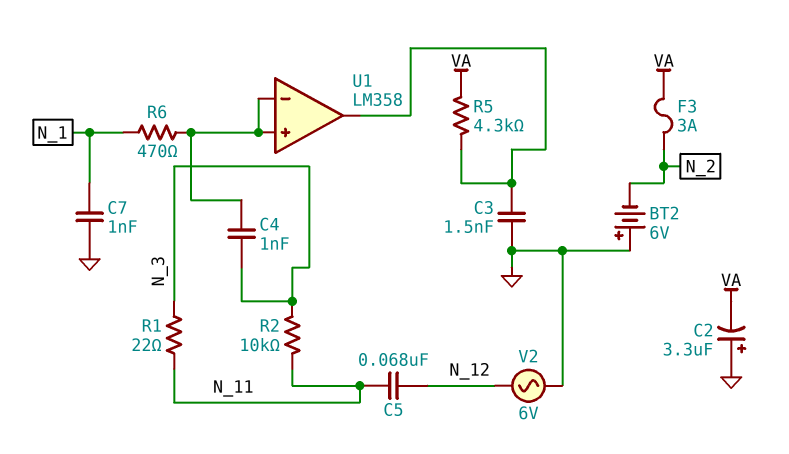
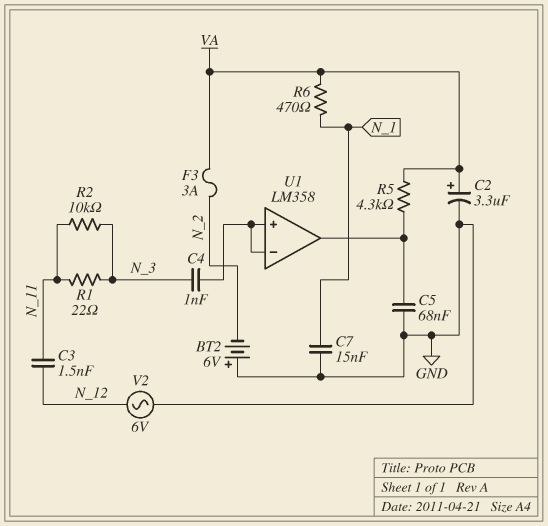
C2: 3.3uF (plus GND, minus VA) -> 3.3uF (plus VA, minus GND)
C3: 1.5nF (GND, U1/out) -> 1.5nF (N_11, N_12)
C5: 68nF (N_11, N_12) -> 68nF (GND, U1/out)
C7: 1nF (GND, N_1) -> 15nF (GND, N_1)
R6: 470 (N_1, U1/in+) -> 470 (N_1, VA)

